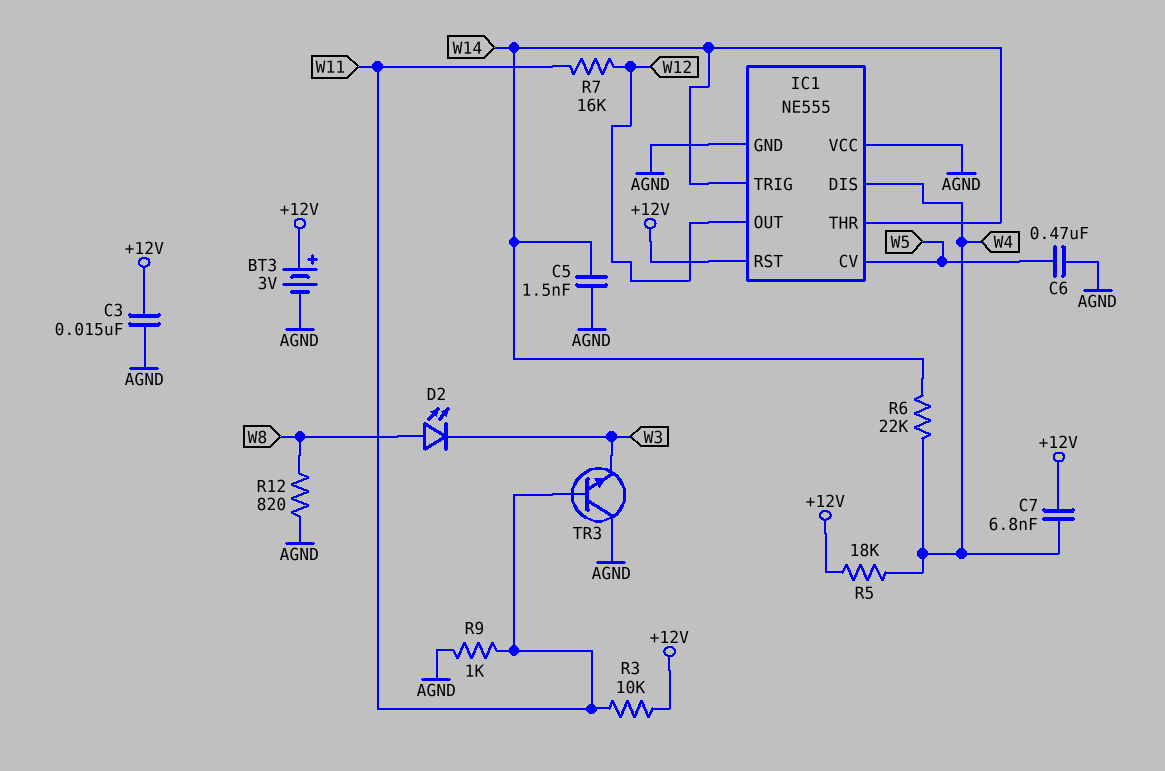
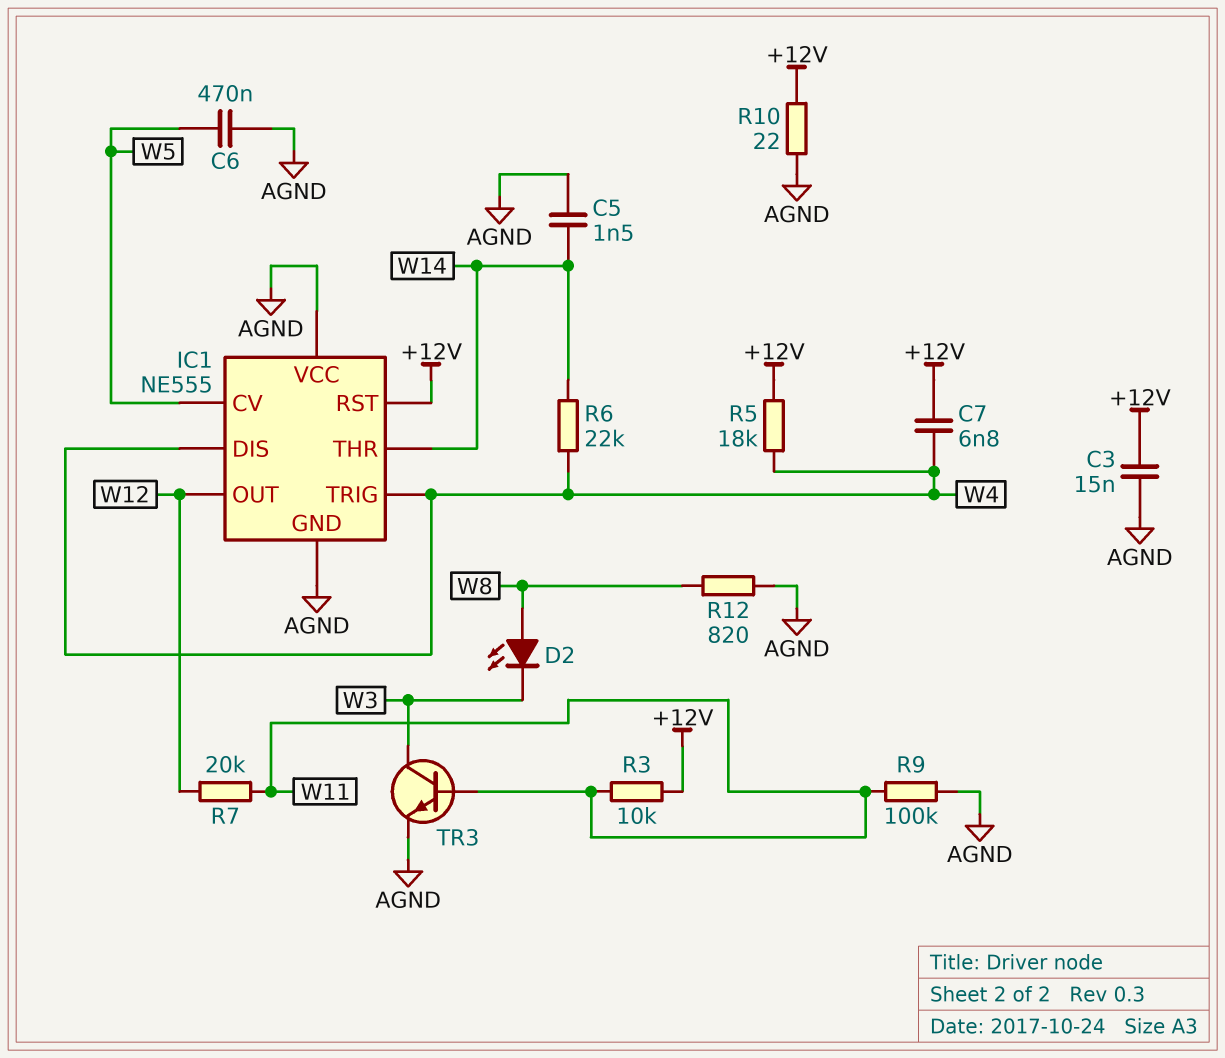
BT3: 3V (plus +12V, minus AGND) -> none
IC1 pin TRIG: W14 -> W4
R7: 16k (W11, W12) -> 20k (W11, W12)
R9: 1k (AGND, W11) -> 100k (AGND, W11)
R10: none -> 22 (+12V, AGND)
TR3: NPN (B W11, C AGND, E W3) -> NPN (B W11, C W3, E AGND)

